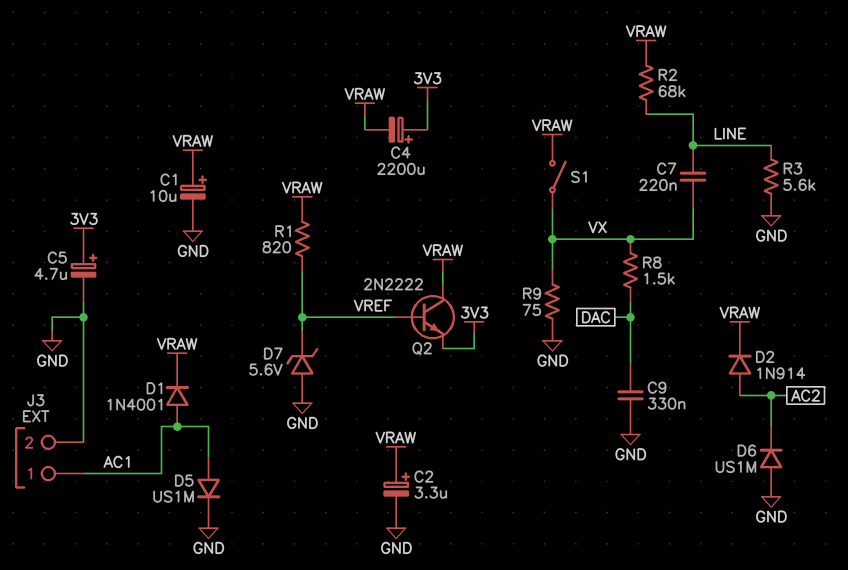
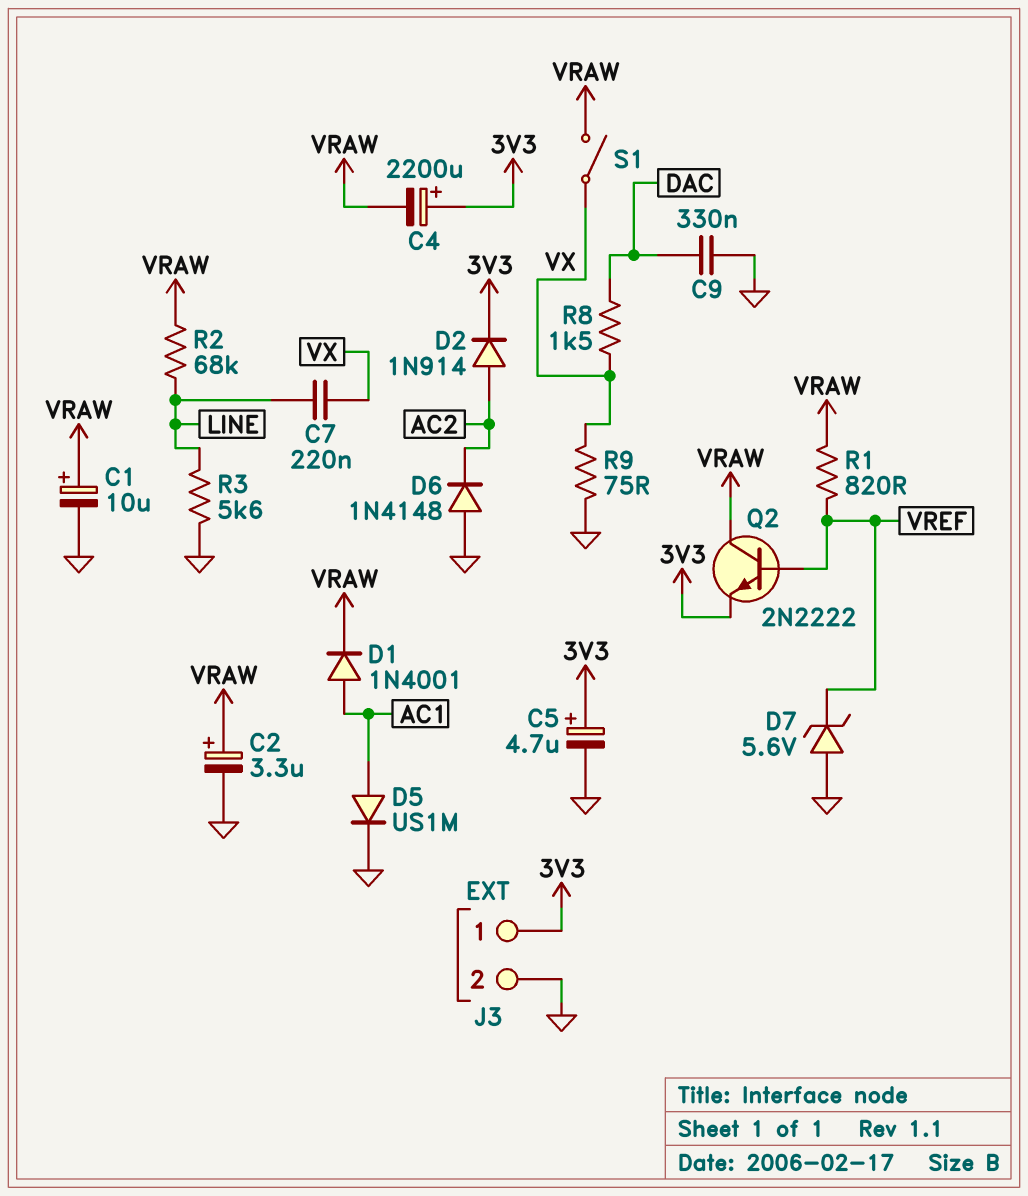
D2: diode 1N914 (A AC2, K VRAW) -> diode 1N914 (A AC2, K 3V3)
D6: diode US1M (A GND, K AC2) -> diode 1N4148 (A GND, K AC2)
J3 pin 1: AC1 -> 3V3

